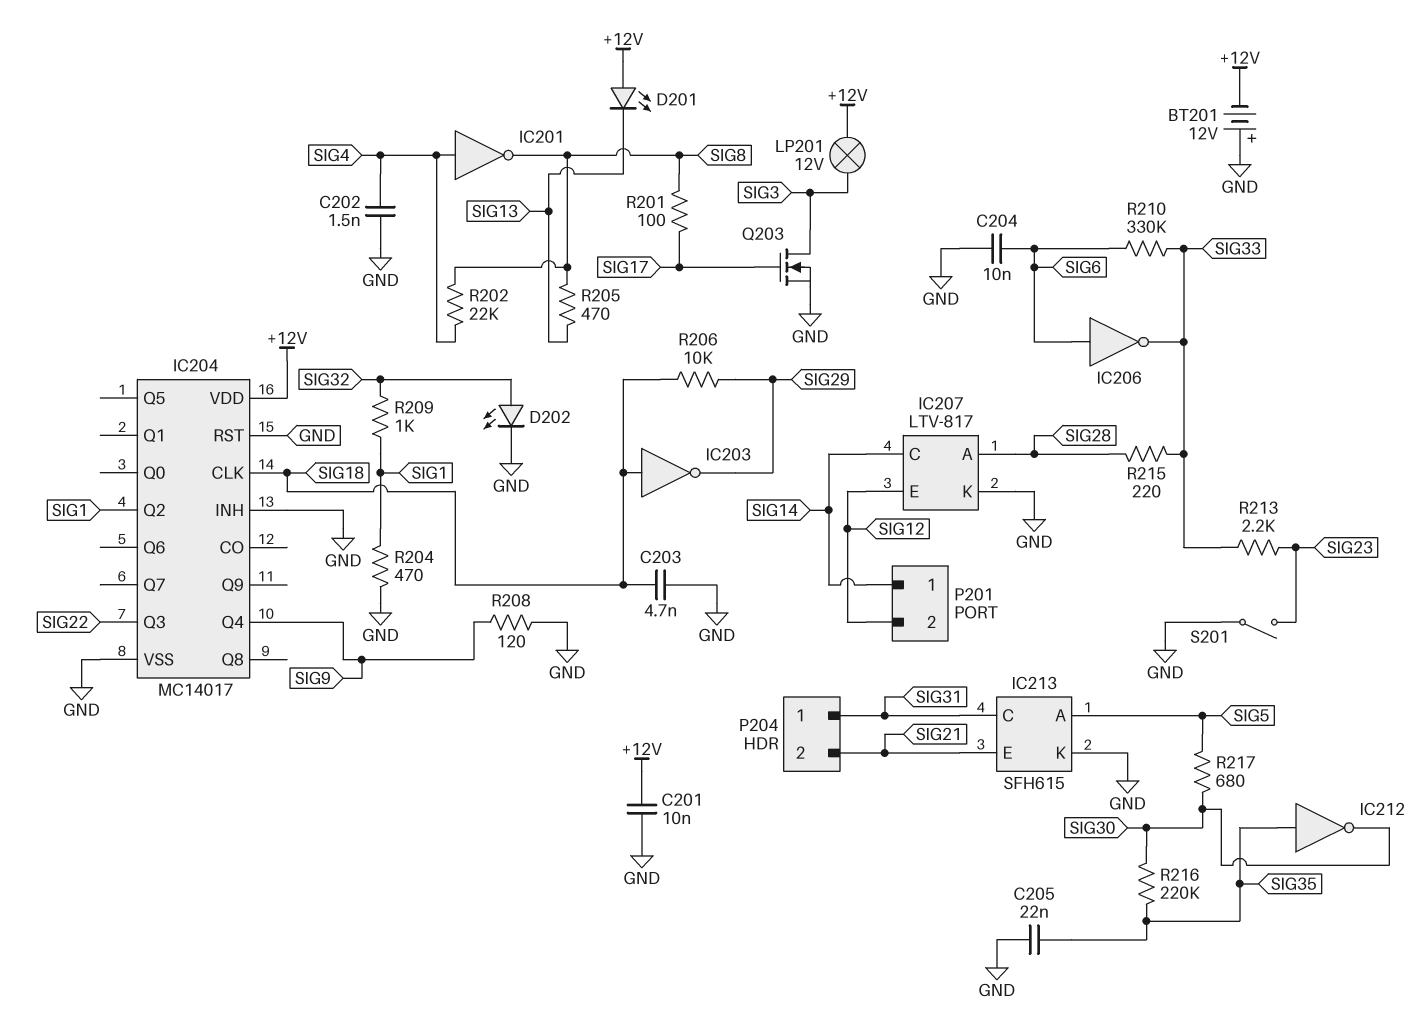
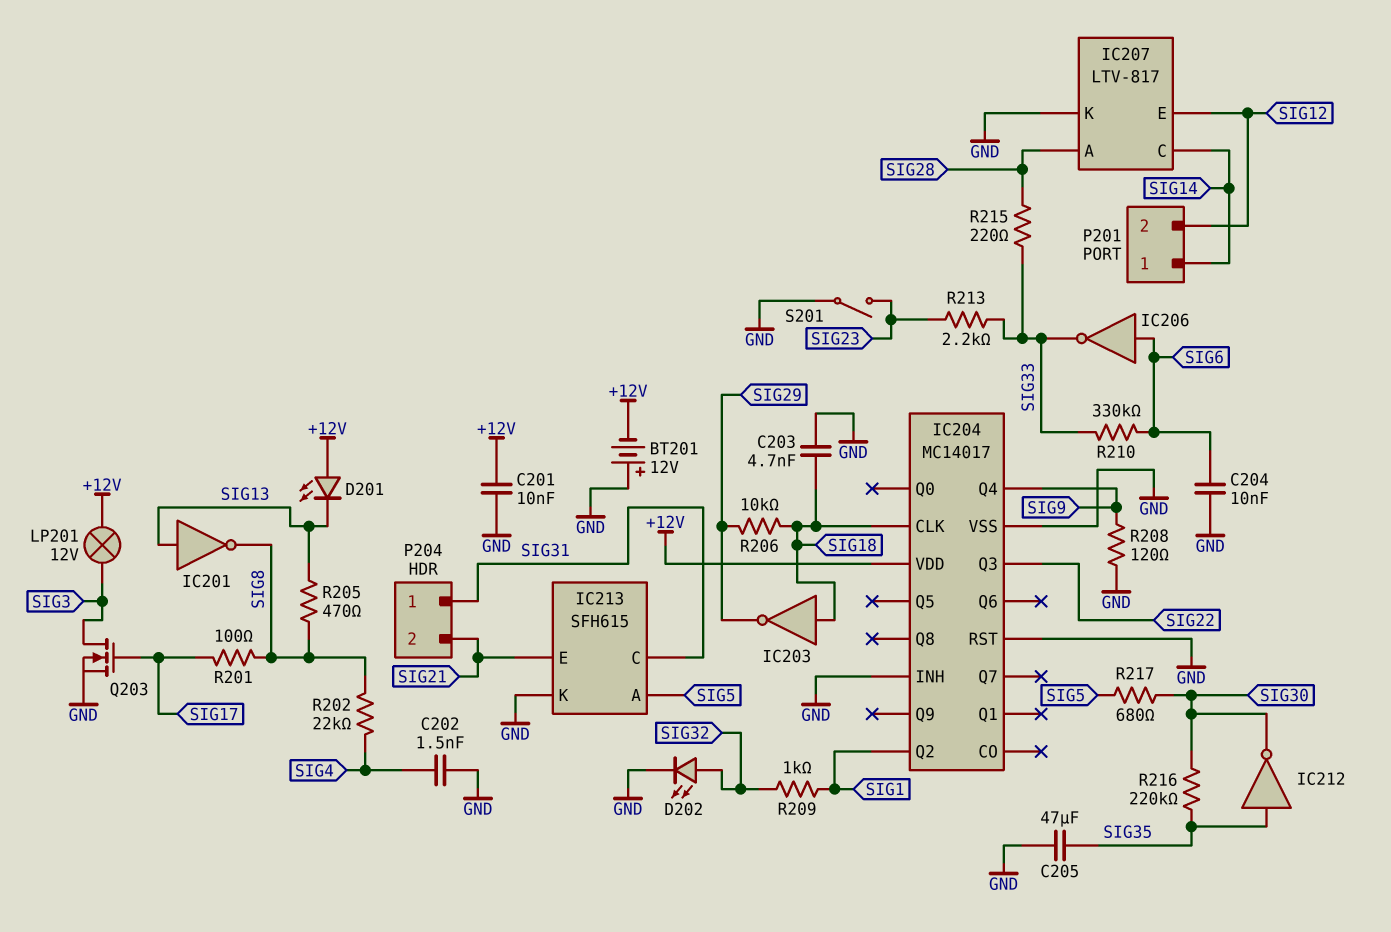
C205: 22nF (GND, SIG35) -> 47uF (GND, SIG35)
IC201: NOT (in SIG4, out SIG8) -> NOT (in SIG13, out SIG8)
R204: 470 (GND, SIG1) -> none

